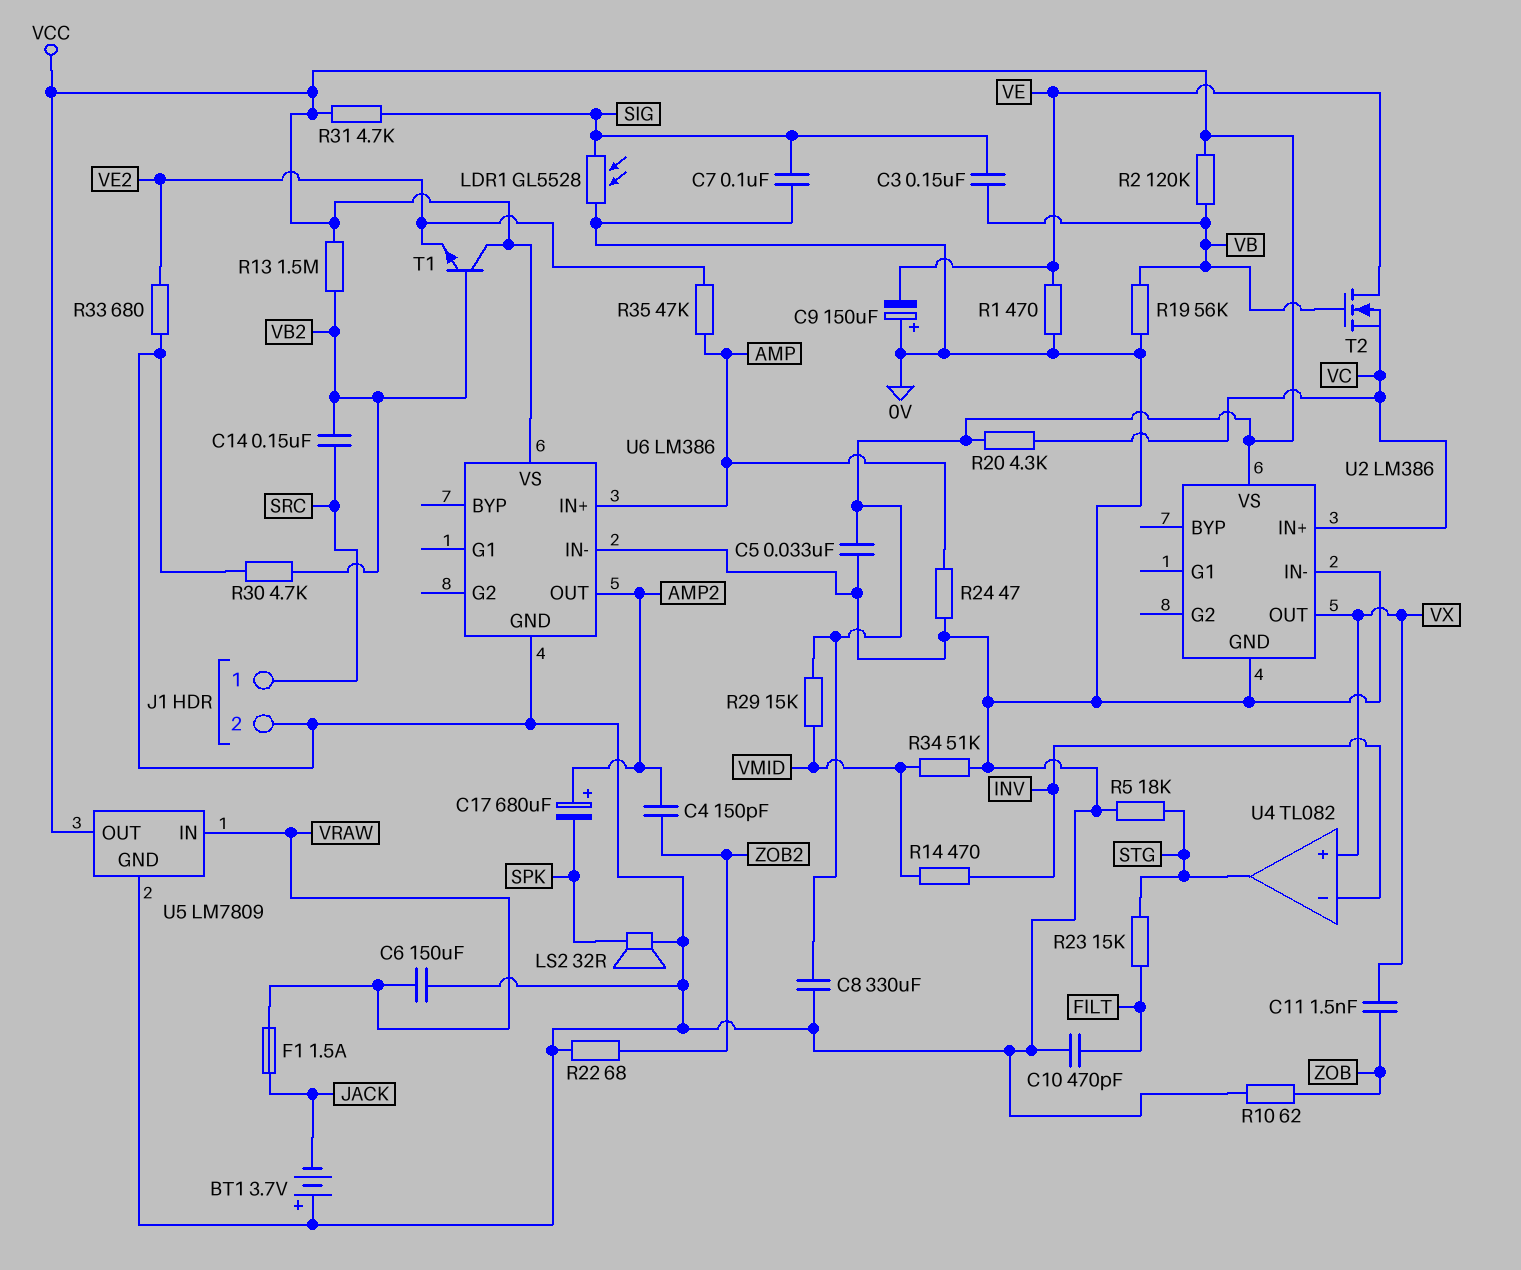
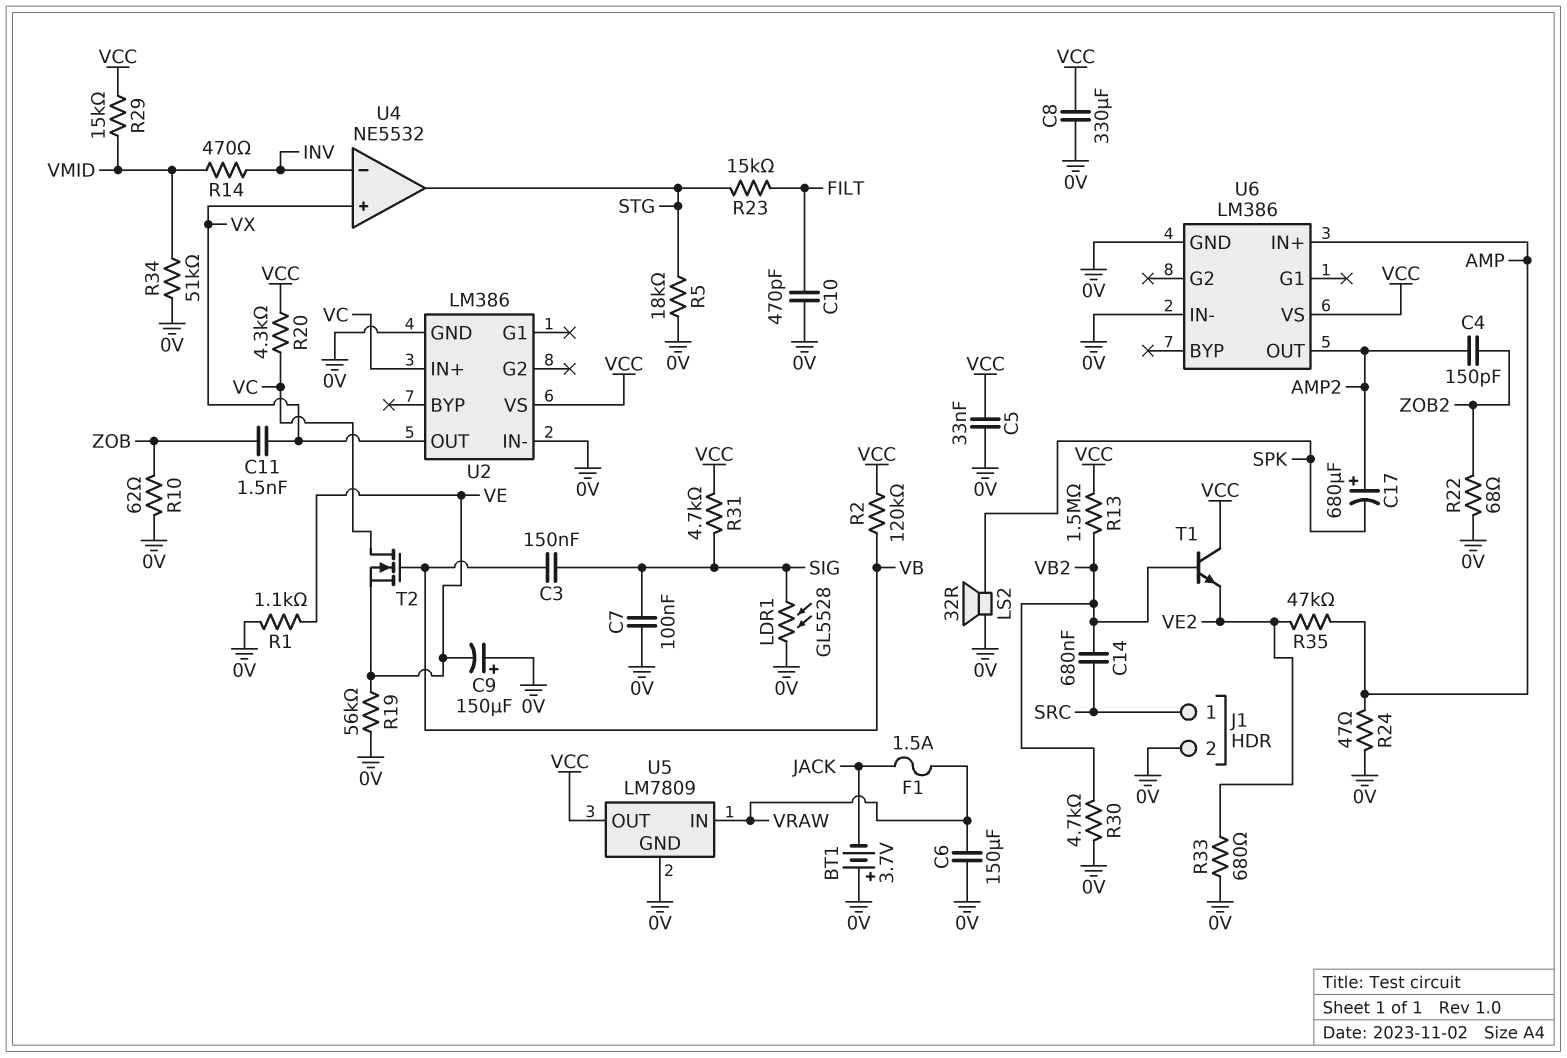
C14: 150nF (SRC, VB2) -> 680nF (SRC, VB2)
R1: 470 (0V, VE) -> 1.1k (0V, VE)
R19: 56k (0V, VB) -> 56k (0V, VE)
T2: NMOS (G VB, D VE, S VC) -> NMOS (G VB, D VC, S VE)
U4: TL082 -> NE5532

